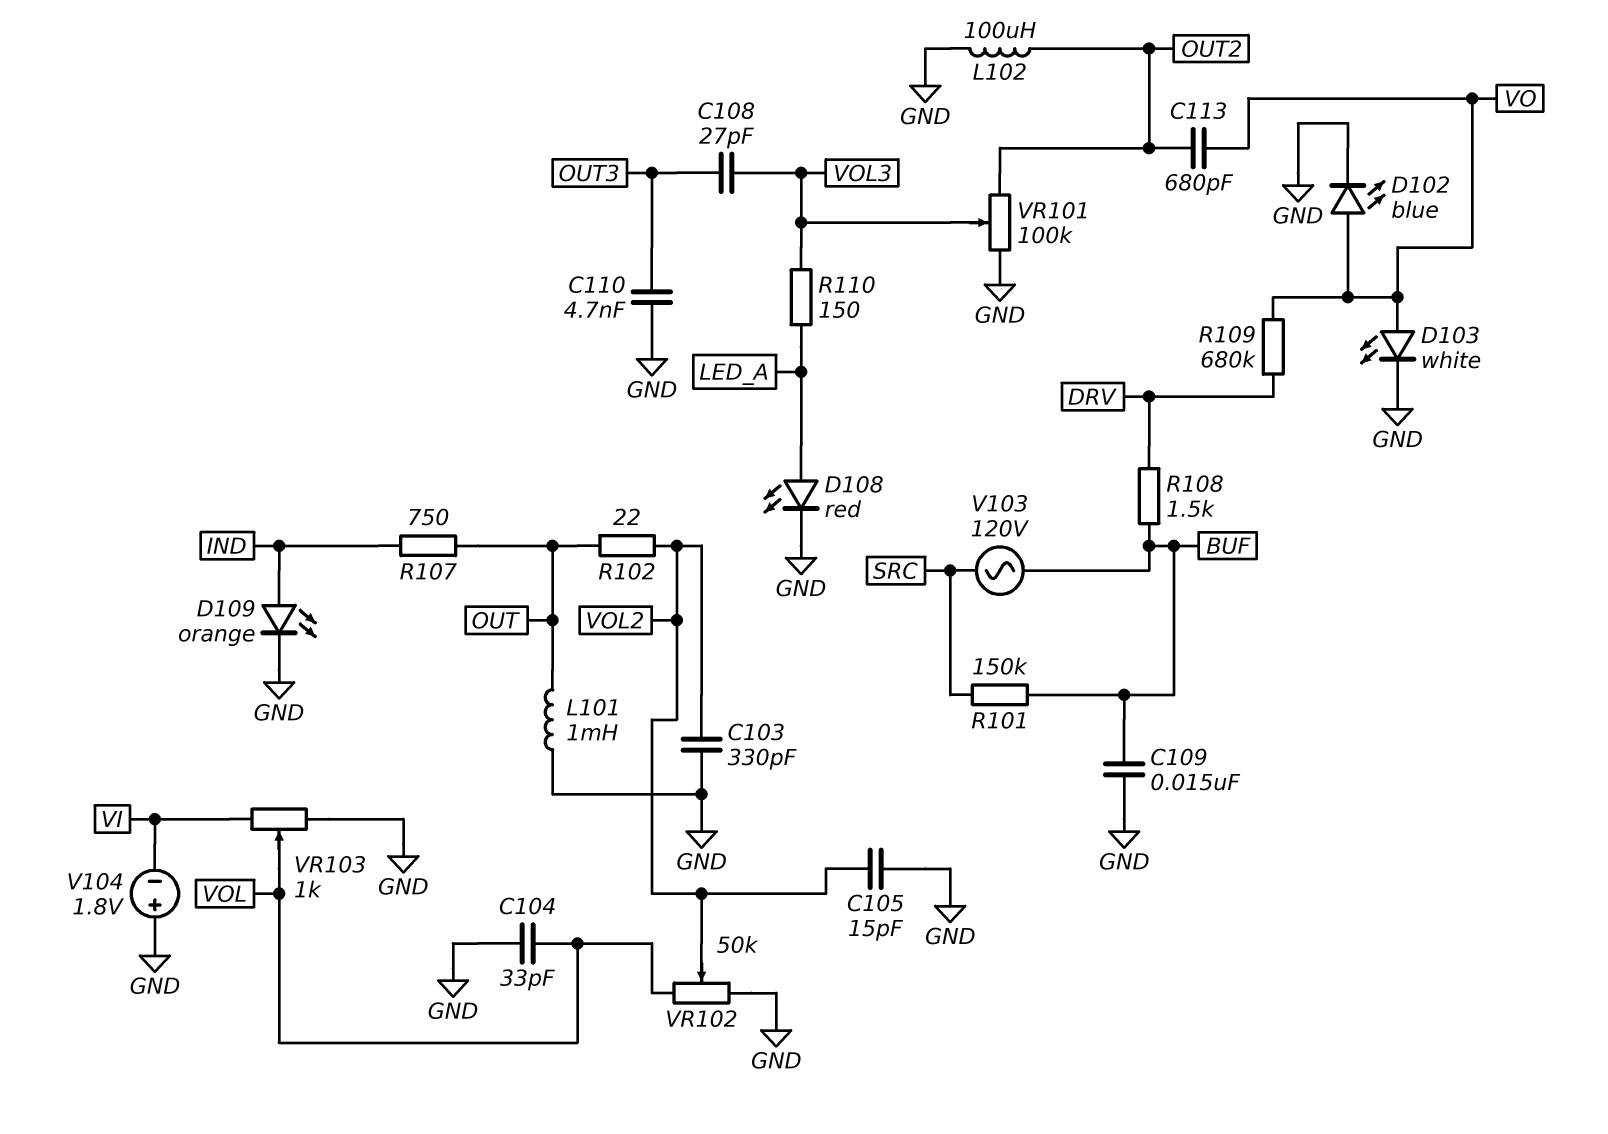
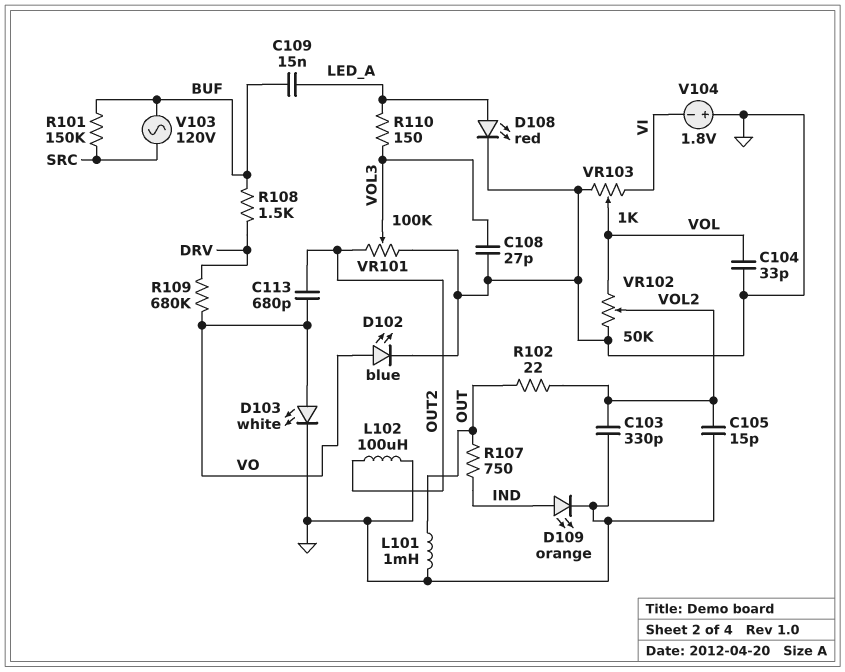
C108: 27pF (OUT3, VOL3) -> 27pF (GND, VOL3)
C109: 15nF (BUF, GND) -> 15nF (BUF, LED_A)
C110: 4.7nF (GND, OUT3) -> none

